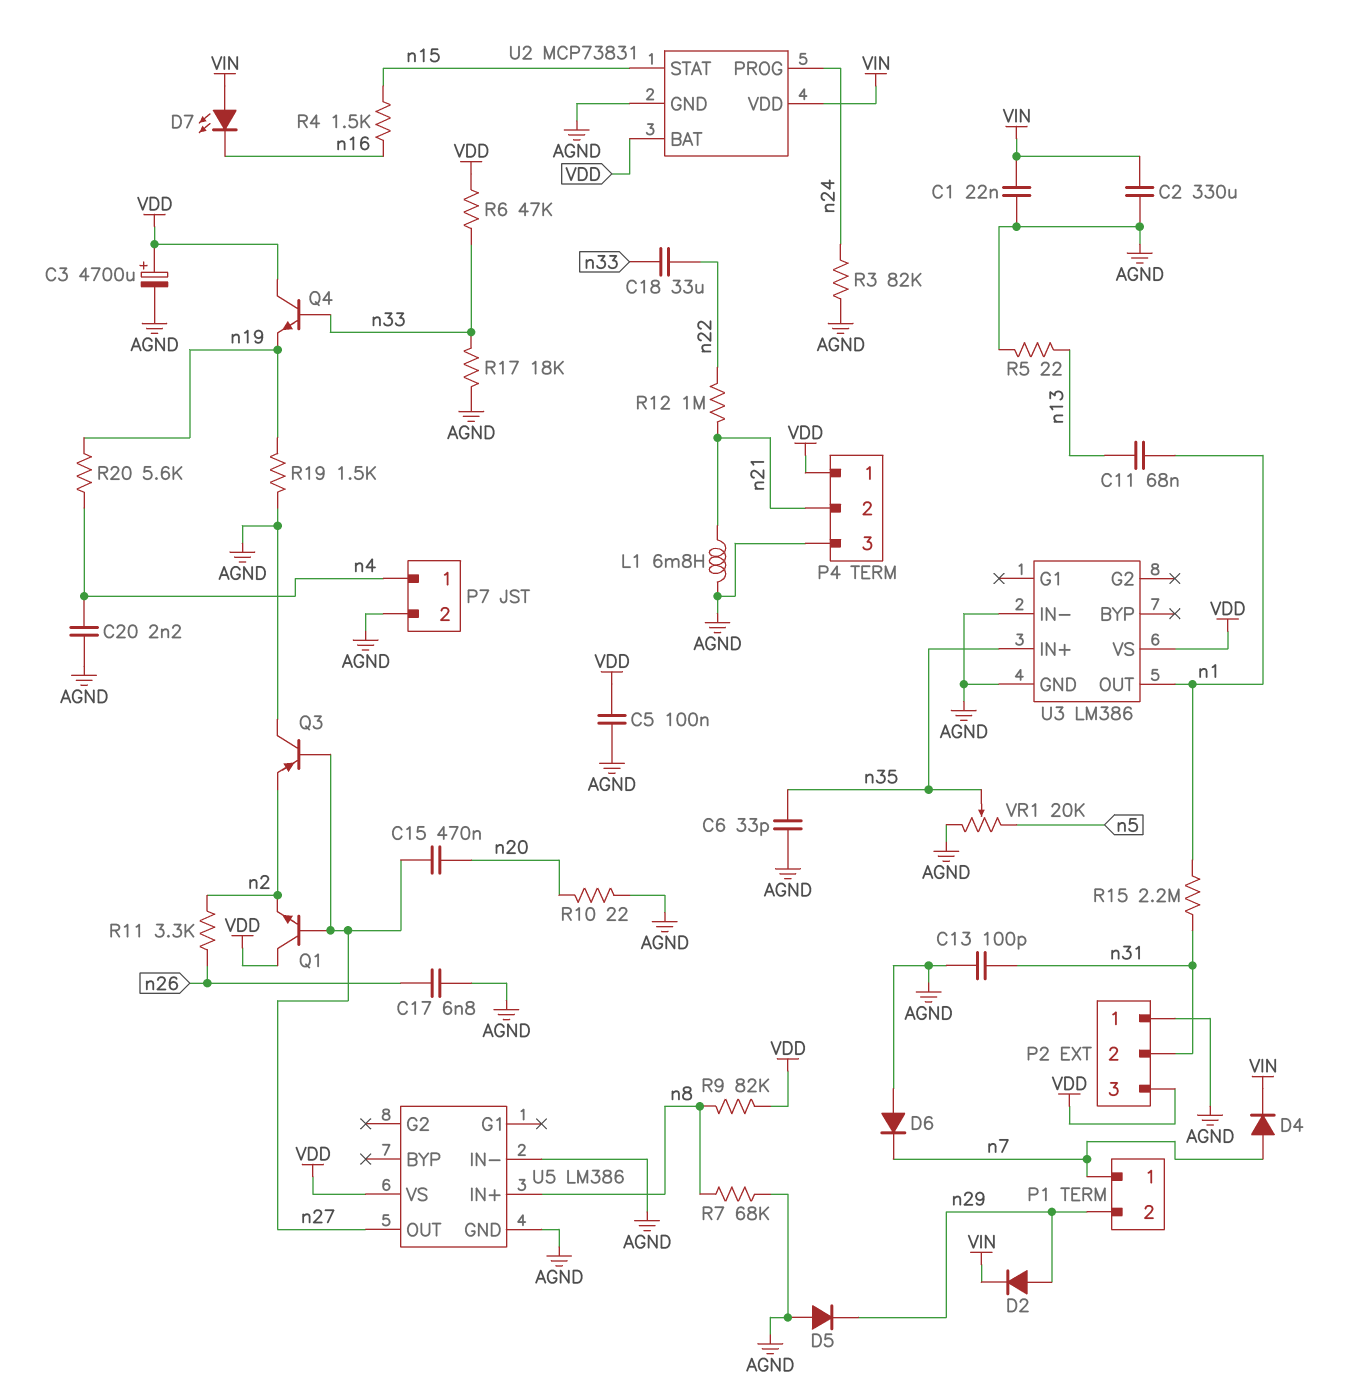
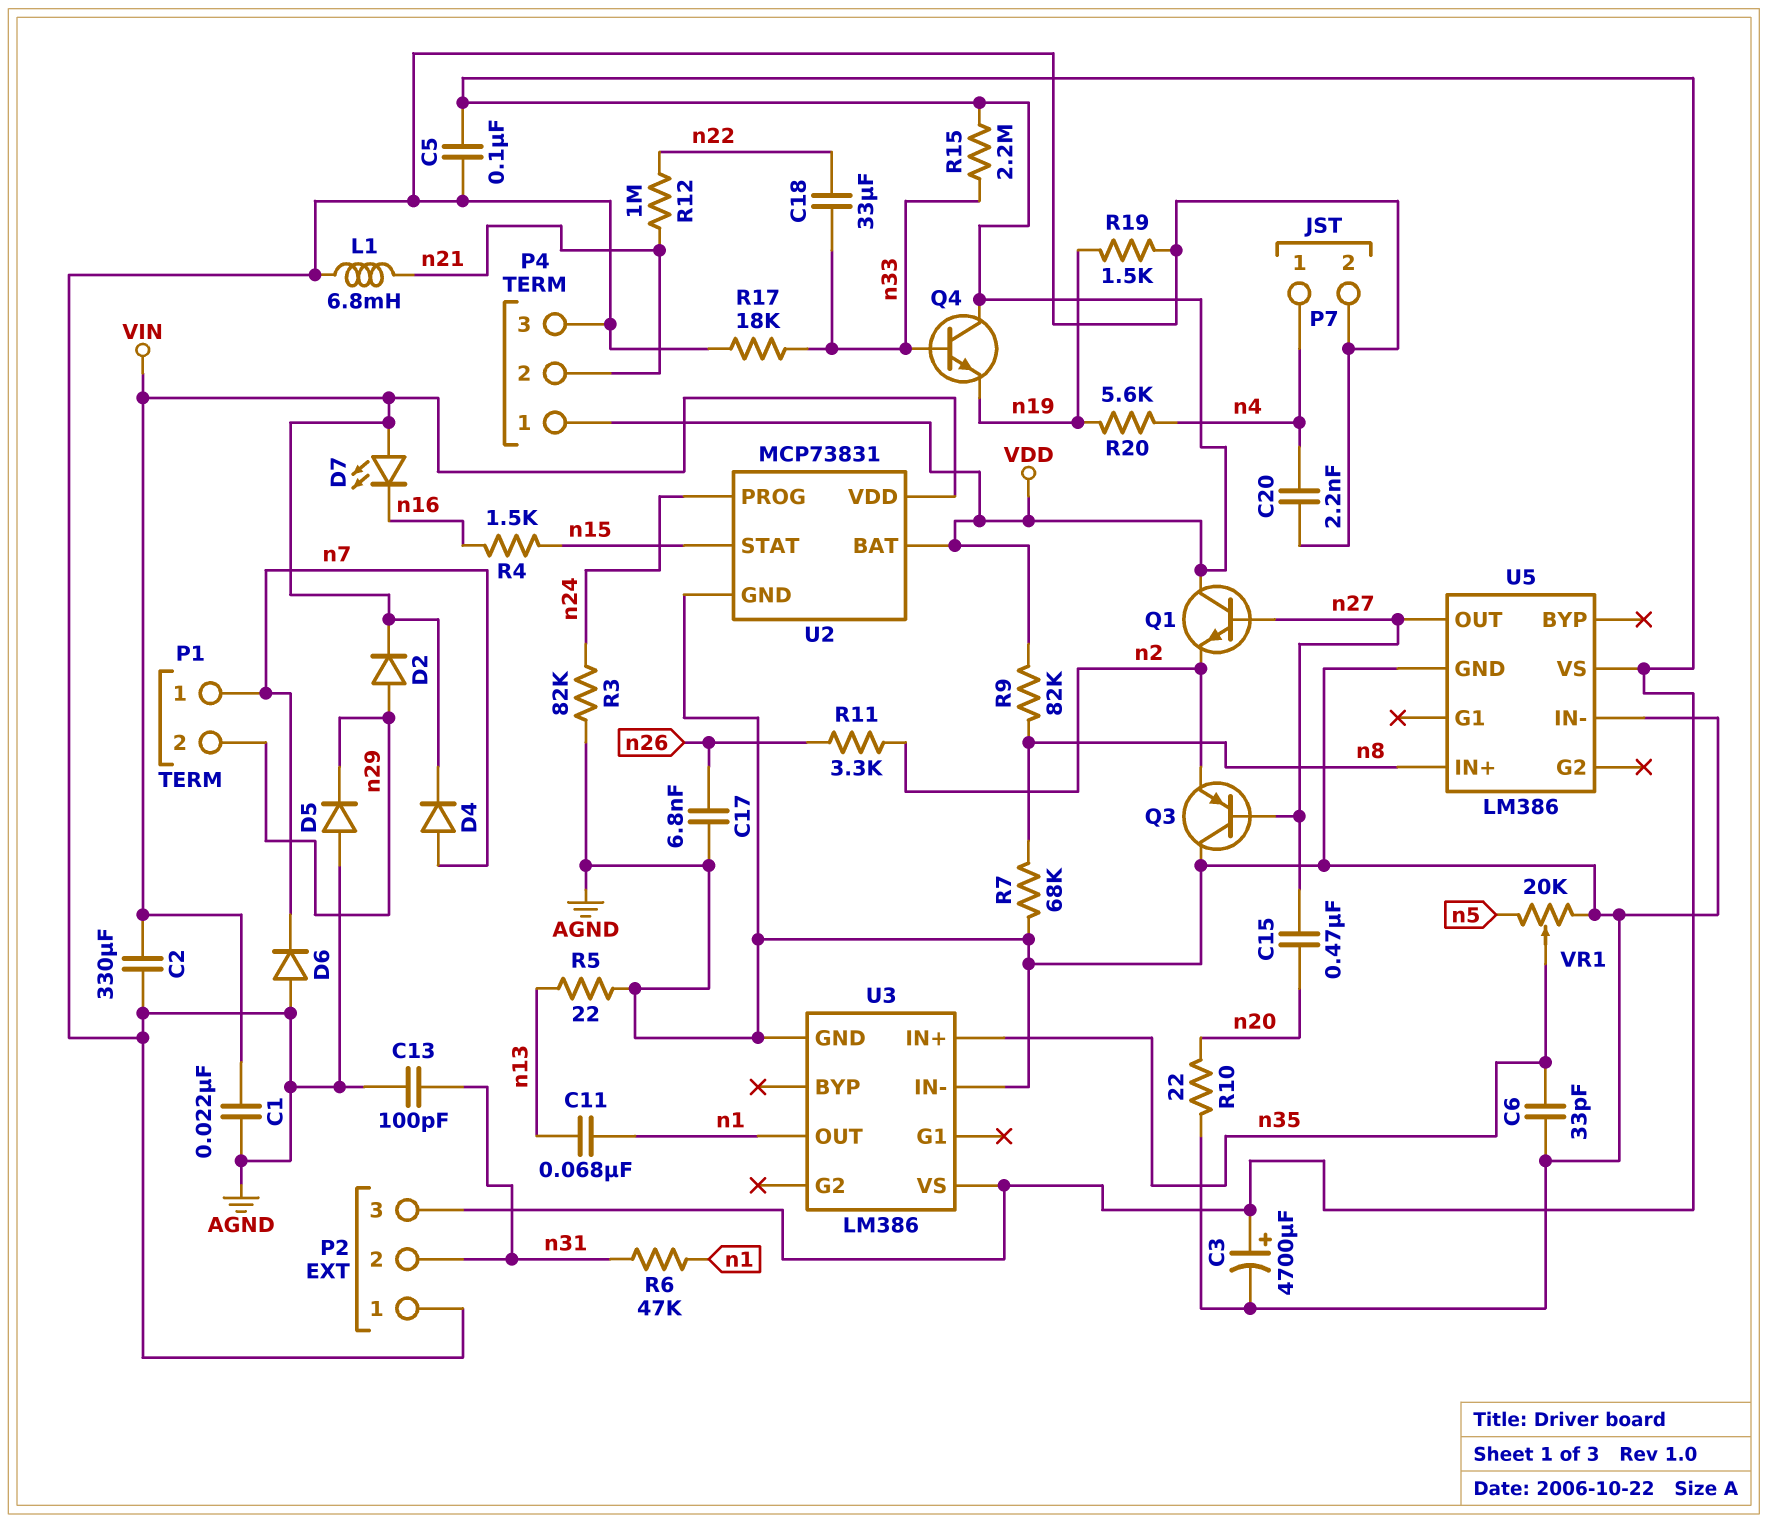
R6: 47k (VDD, n33) -> 47k (n1, n31)
R15: 2.2M (n1, n31) -> 2.2M (VDD, n33)

